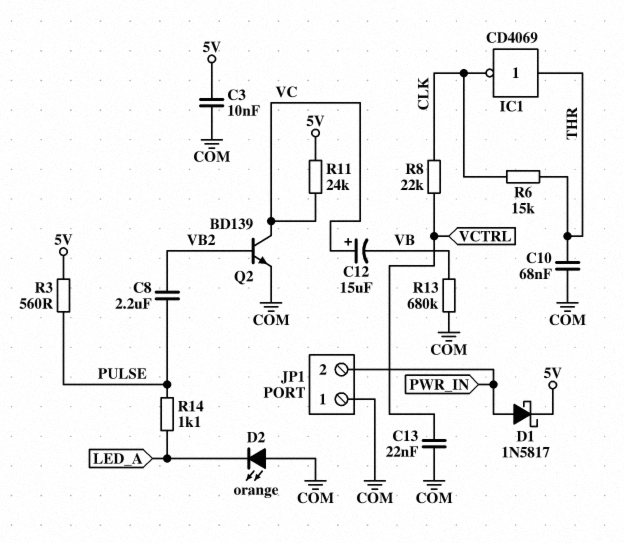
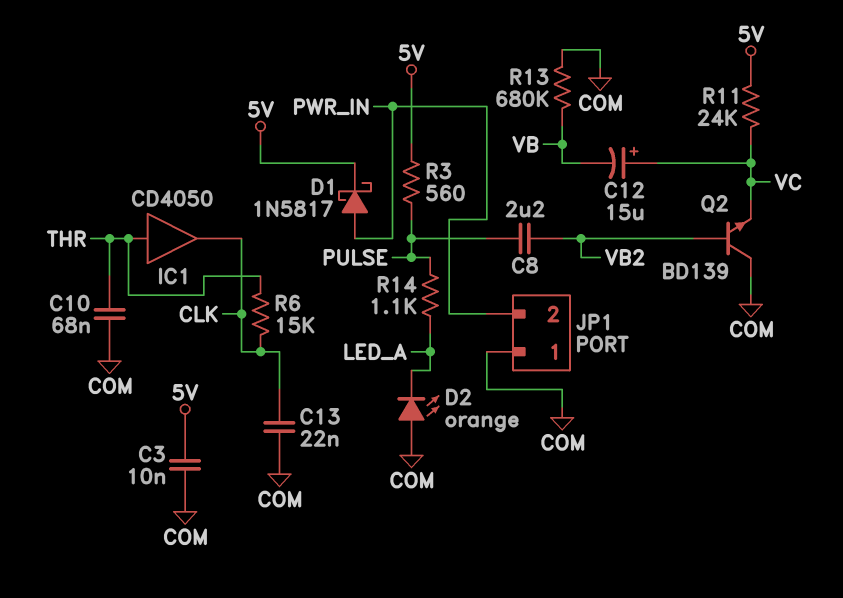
C13: 22nF (COM, VCTRL) -> 22nF (CLK, COM)
IC1: NOT CD4069 (in THR, out CLK) -> buffer CD4050 (in THR, out CLK)
Q2: NPN BD139 (B VB2, C VC, E COM) -> NPN BD139 (B VB2, C COM, E VC)
R8: 22k (CLK, VCTRL) -> none

